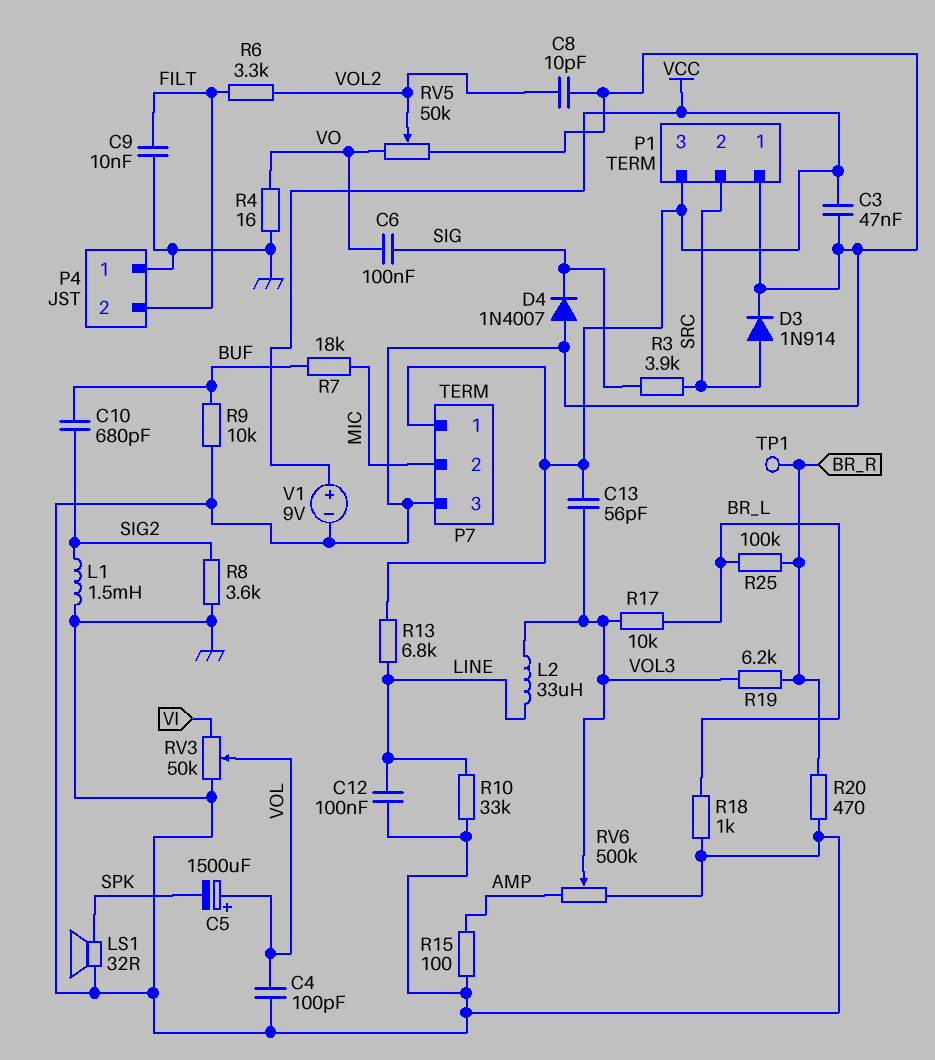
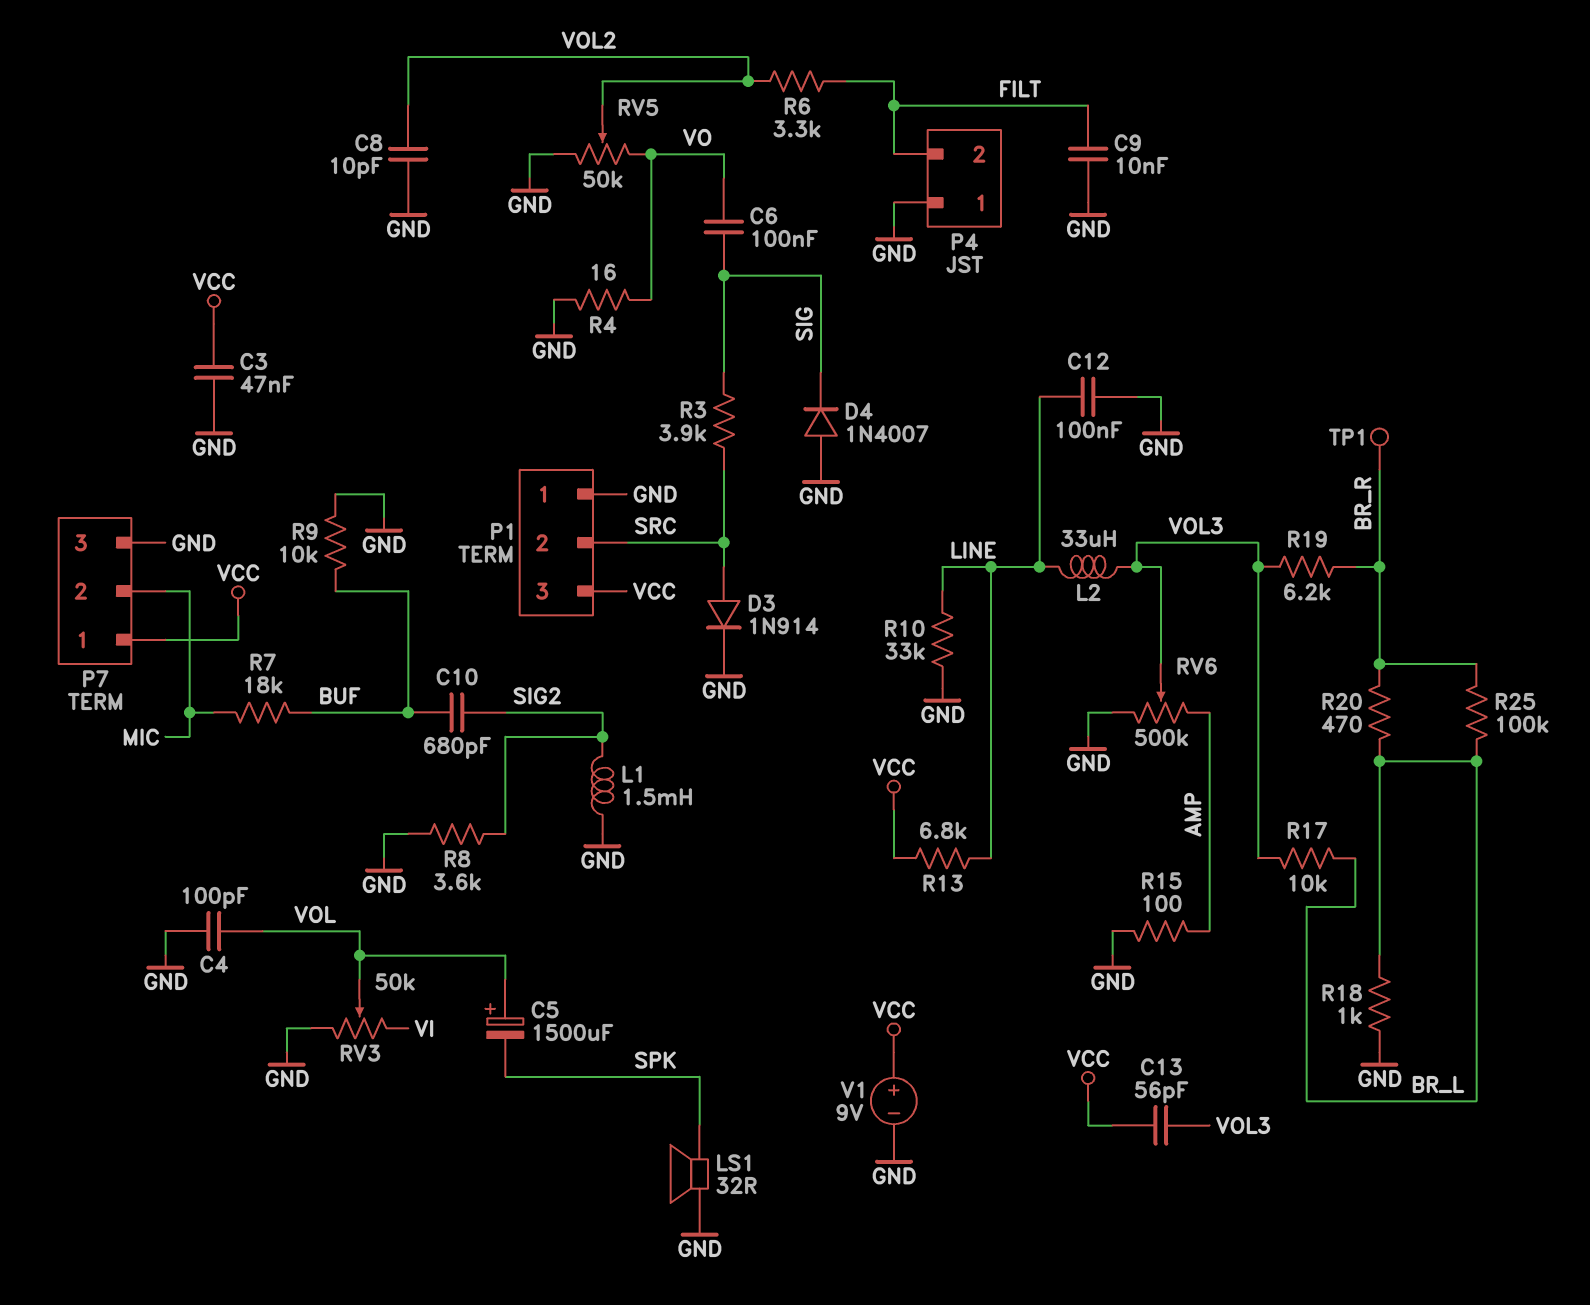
R20: 470 (BR_R, GND) -> 470 (BR_L, BR_R)

